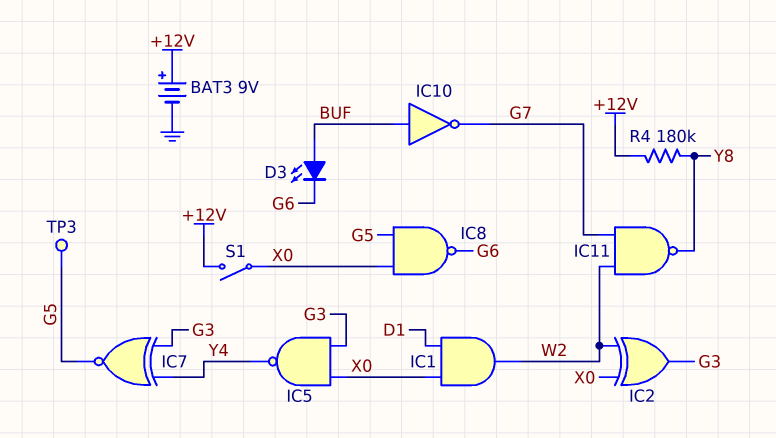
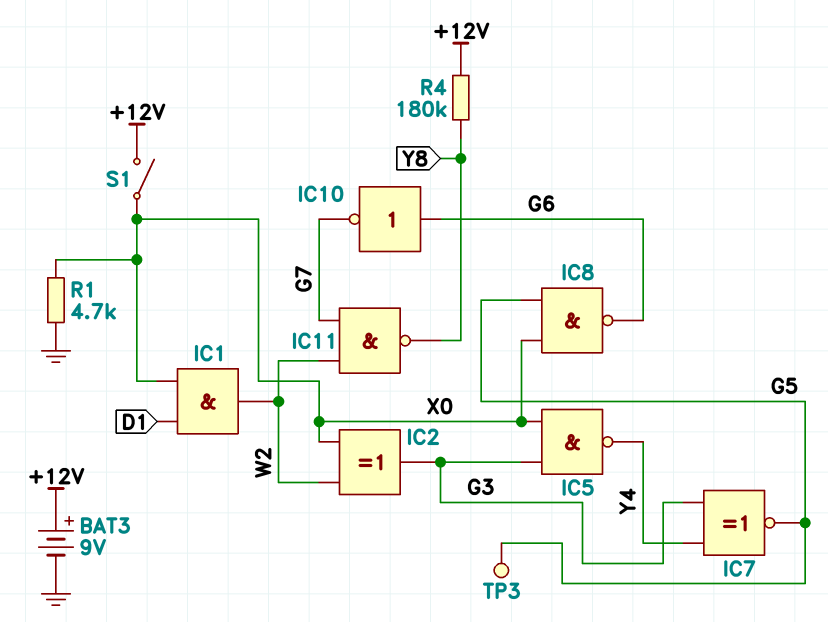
D3: LED (A BUF, K G6) -> none
IC10: NOT (in BUF, out G7) -> NOT (in G6, out G7)
R1: none -> 4.7k (GND, X0)

